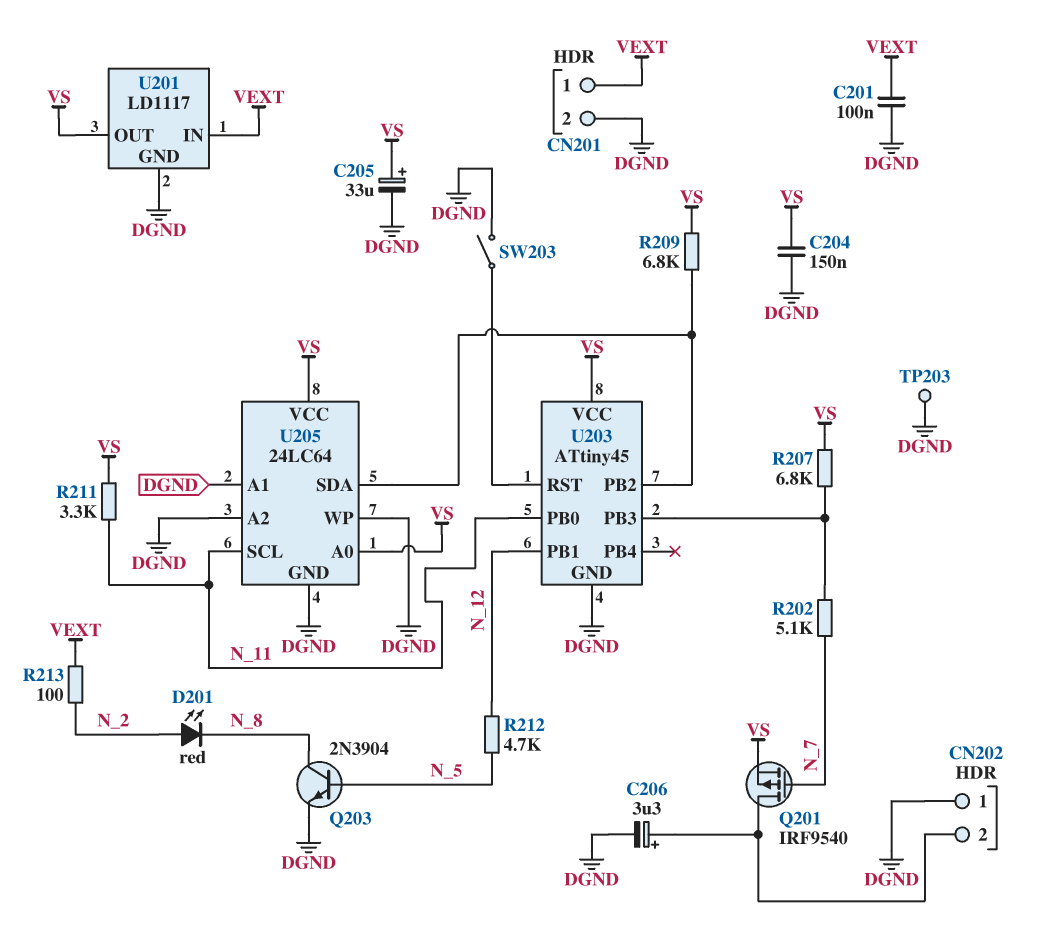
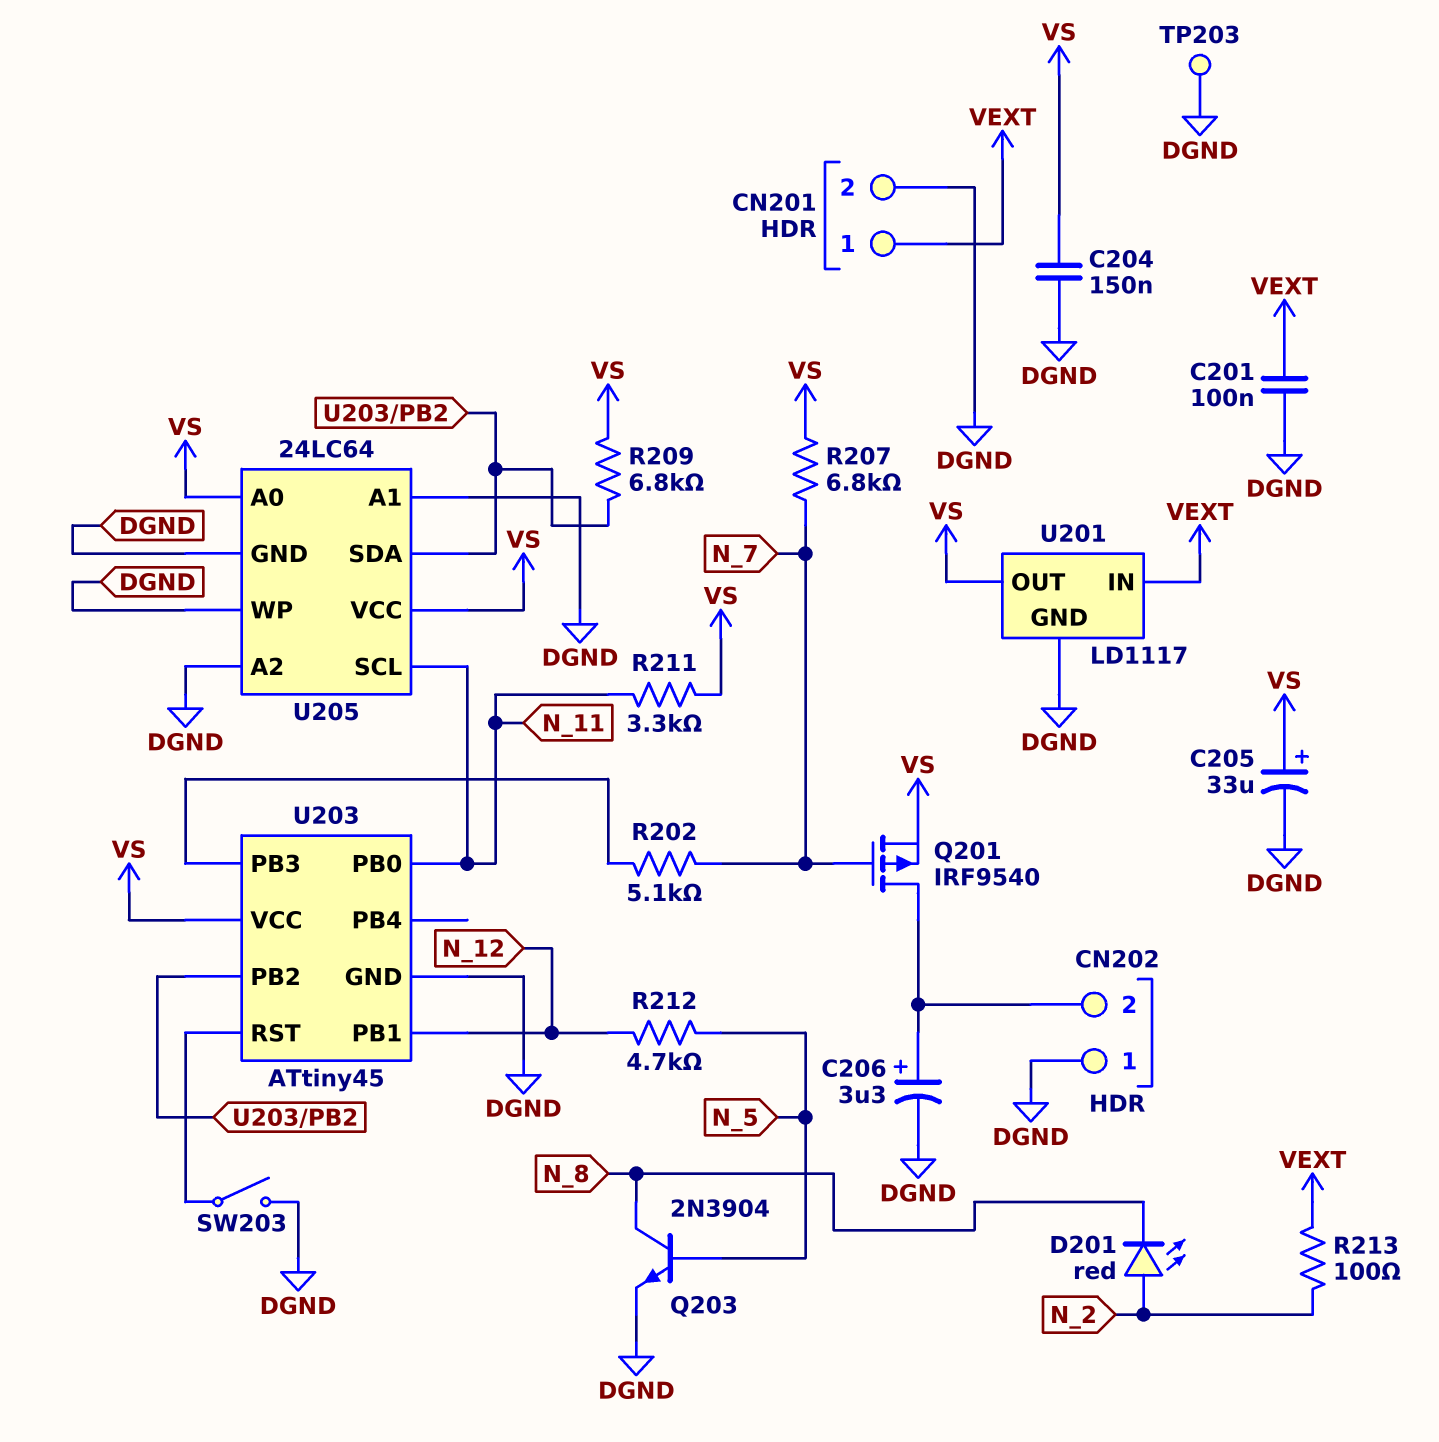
R207: 6.8k (U203/PB3, VS) -> 6.8k (N_7, VS)

